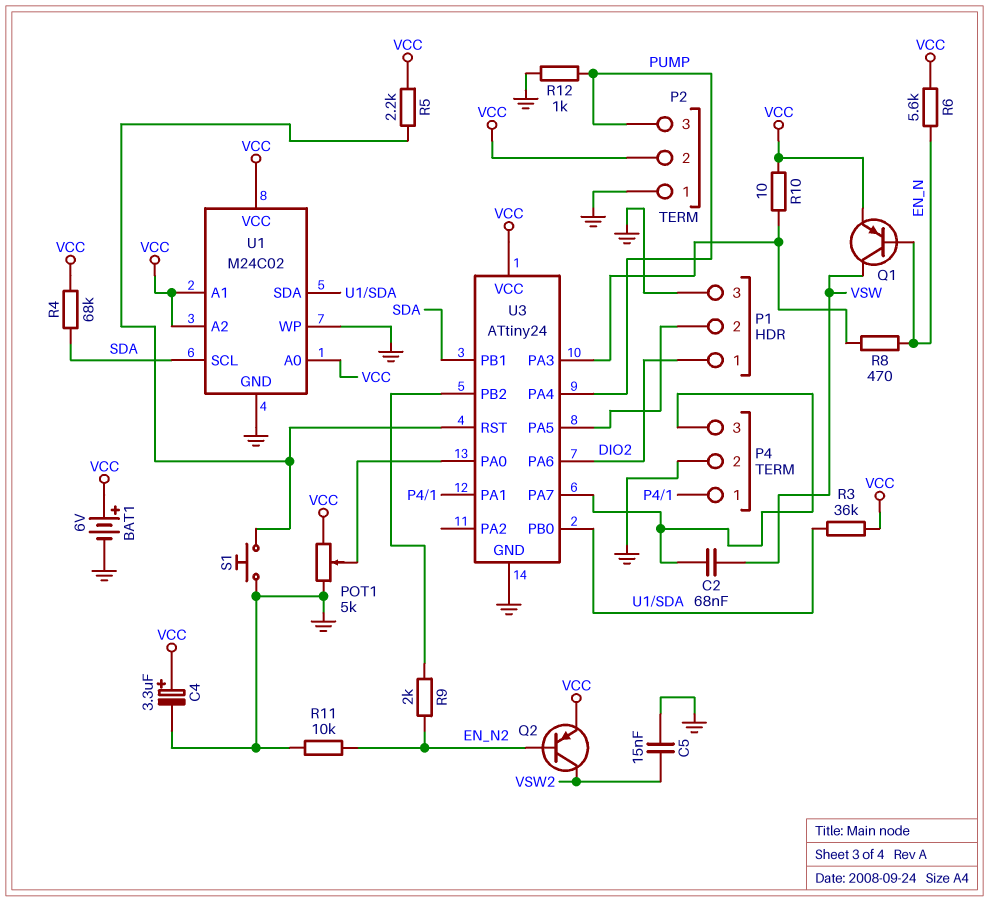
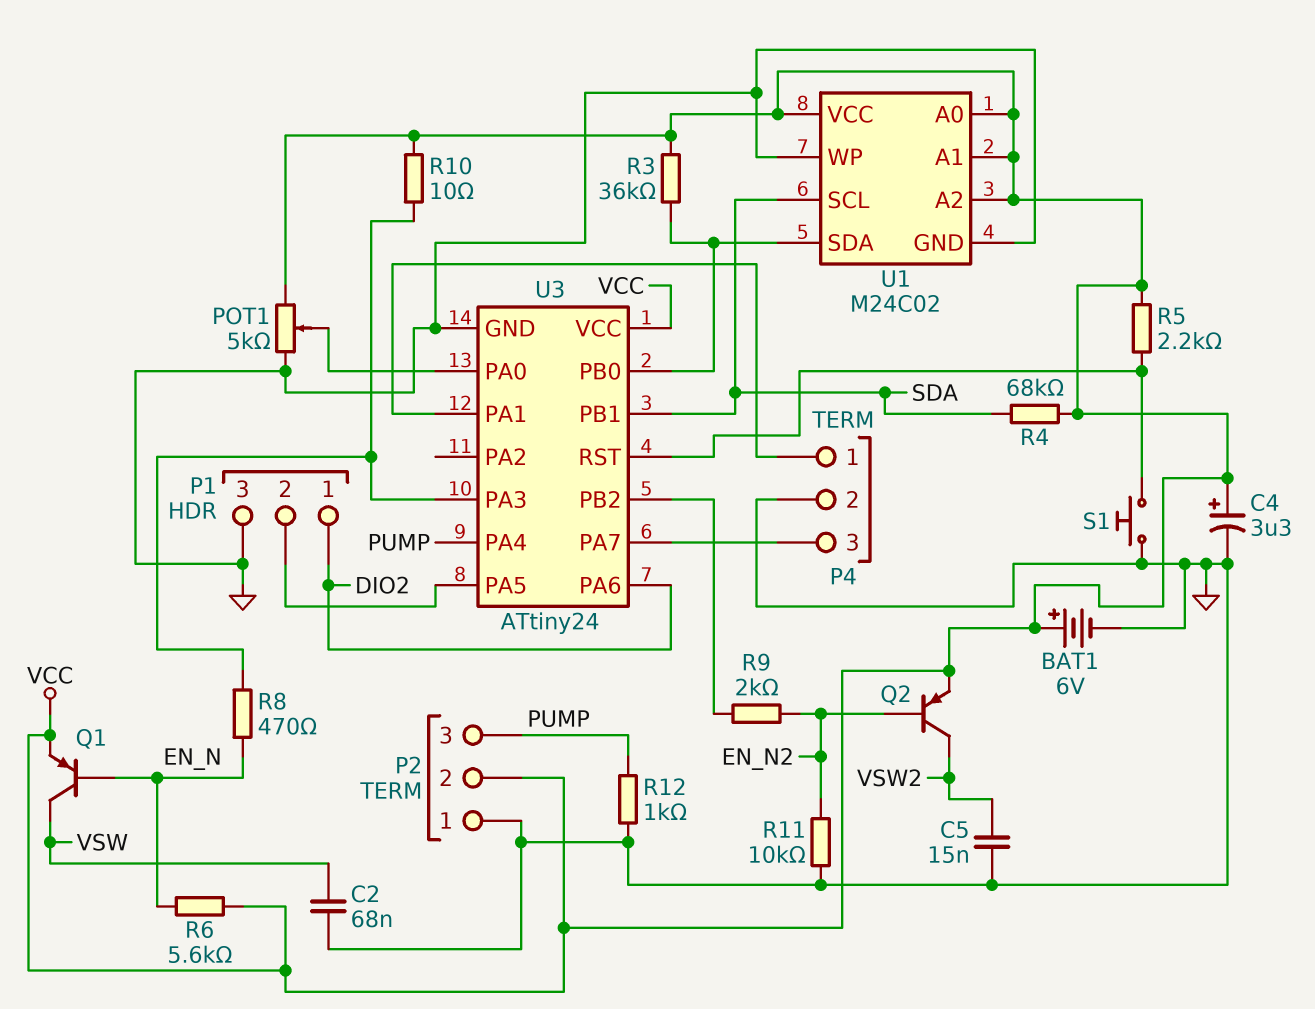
C2: 68nF (P4/3, VSW) -> 68nF (GND, VSW)

